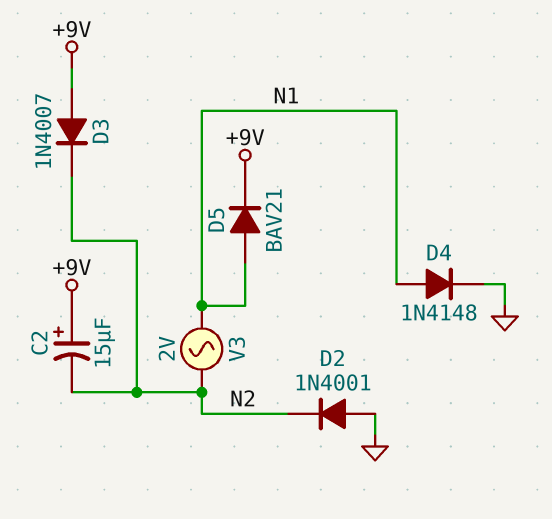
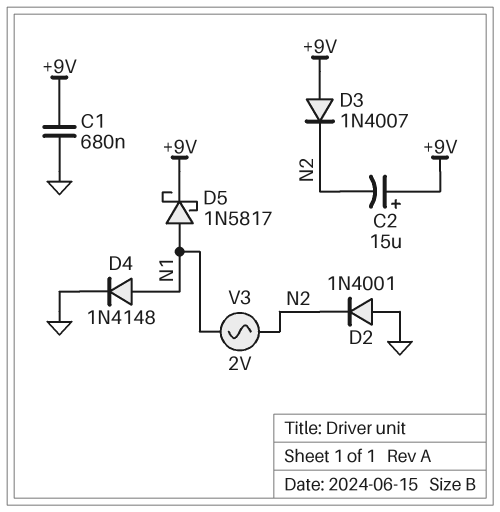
C1: none -> 680nF (+9V, GND)
D5: diode BAV21 (A N1, K +9V) -> schottky 1N5817 (A N1, K +9V)

